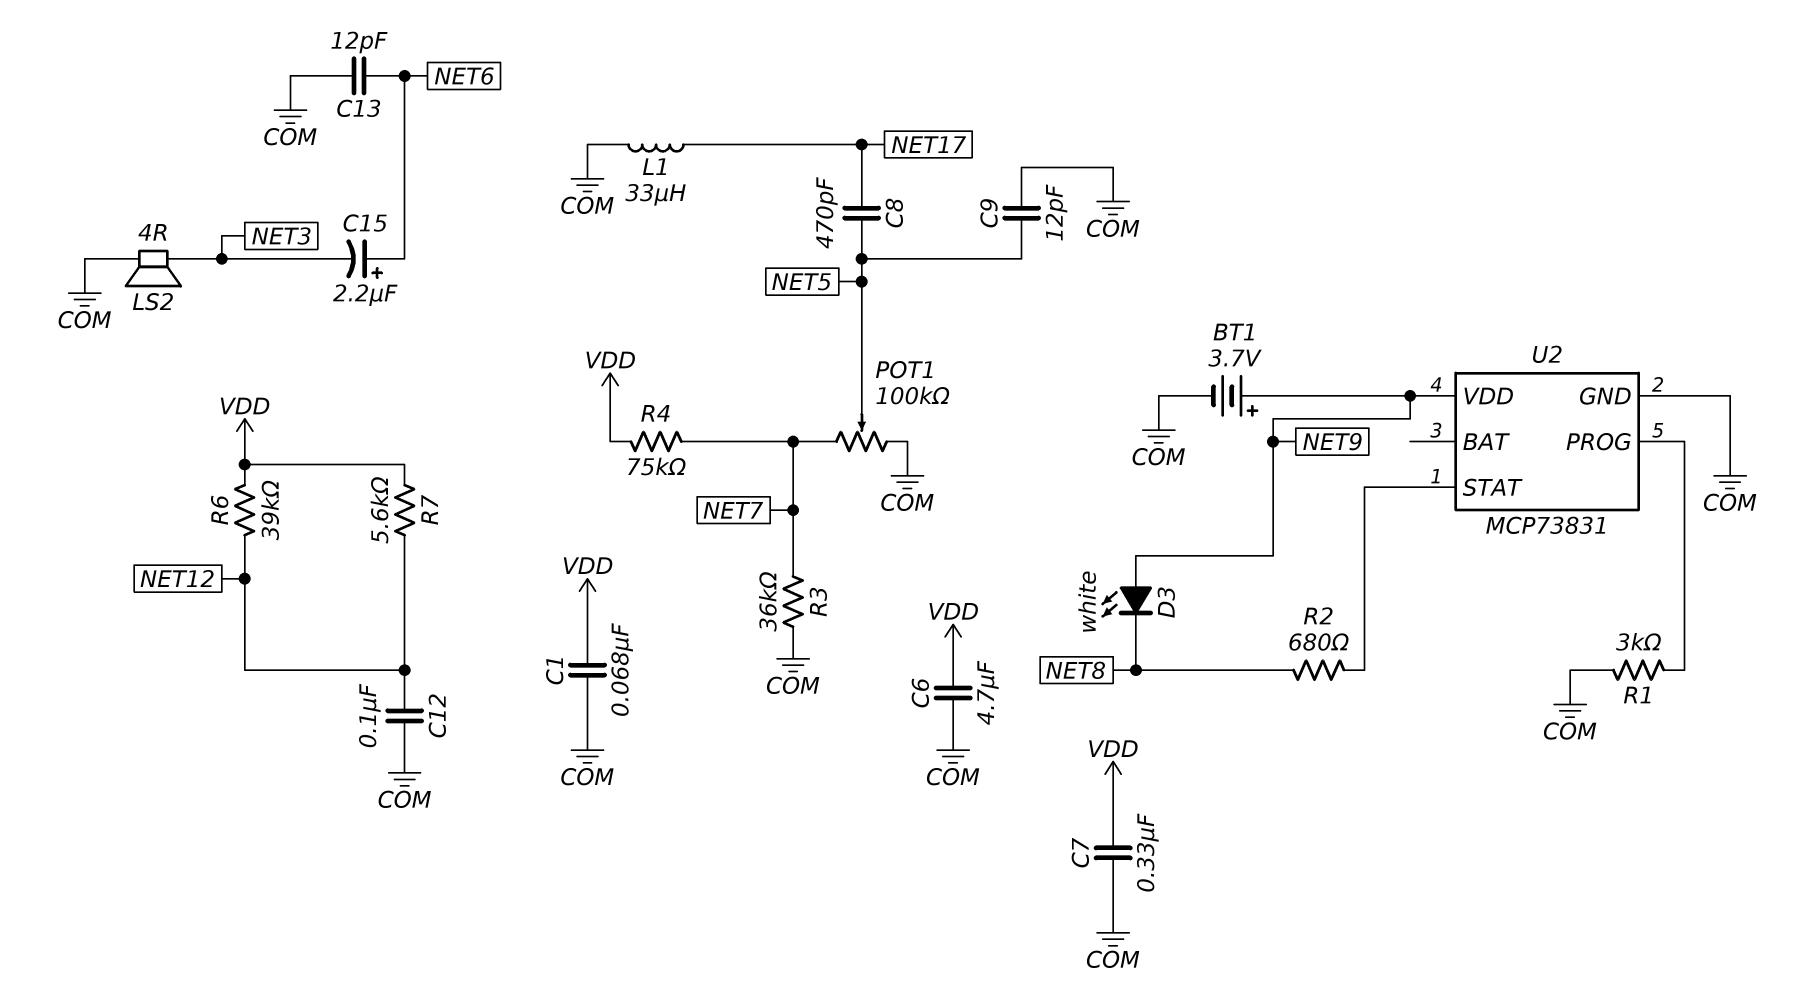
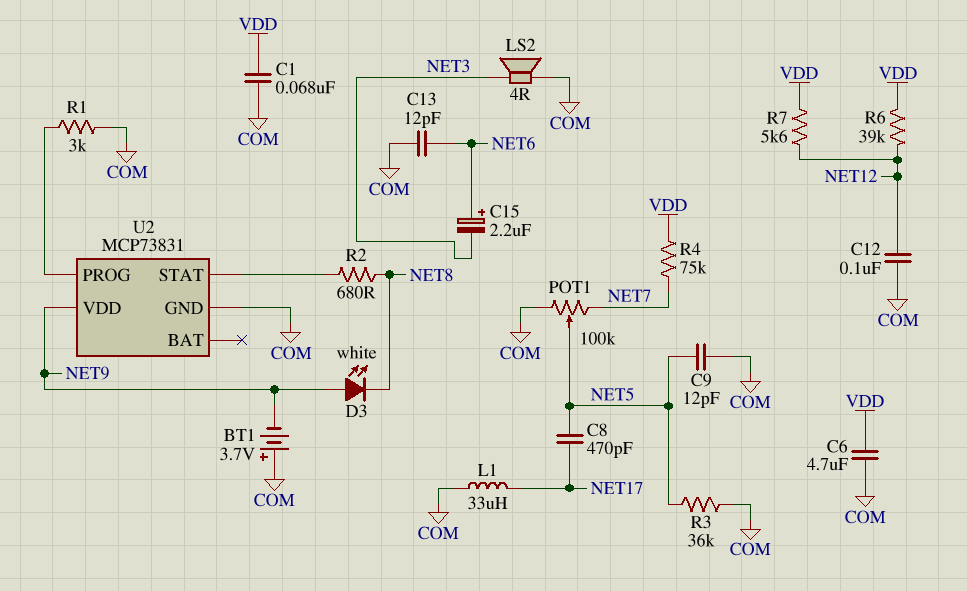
BT1: 3.7V (plus NET9, minus COM) -> 3.7V (plus COM, minus NET9)
C7: 330nF (COM, VDD) -> none
R3: 36k (COM, NET7) -> 36k (COM, NET5)

